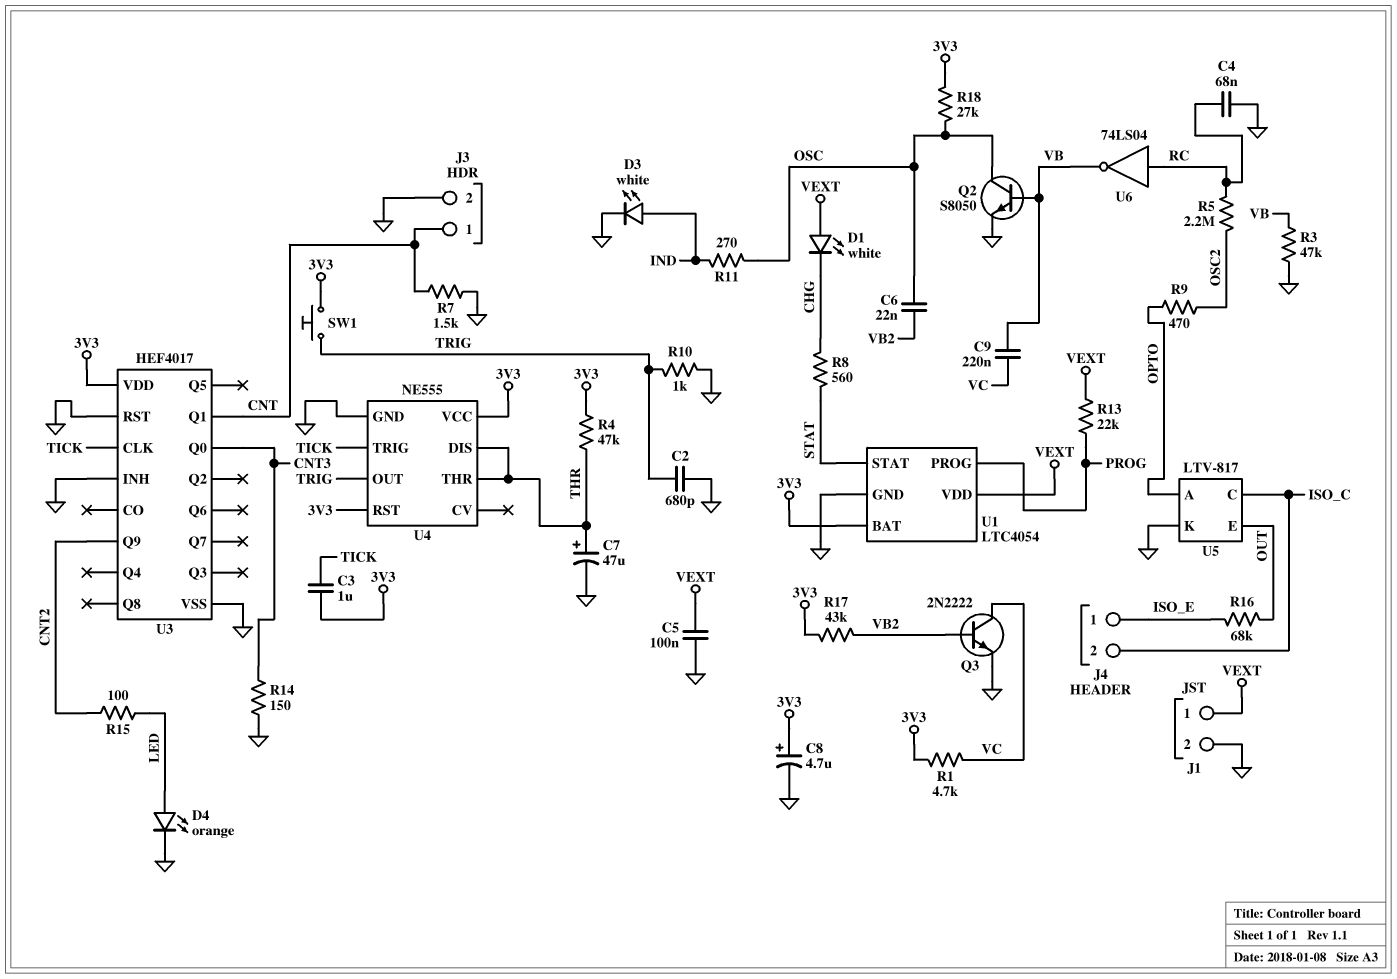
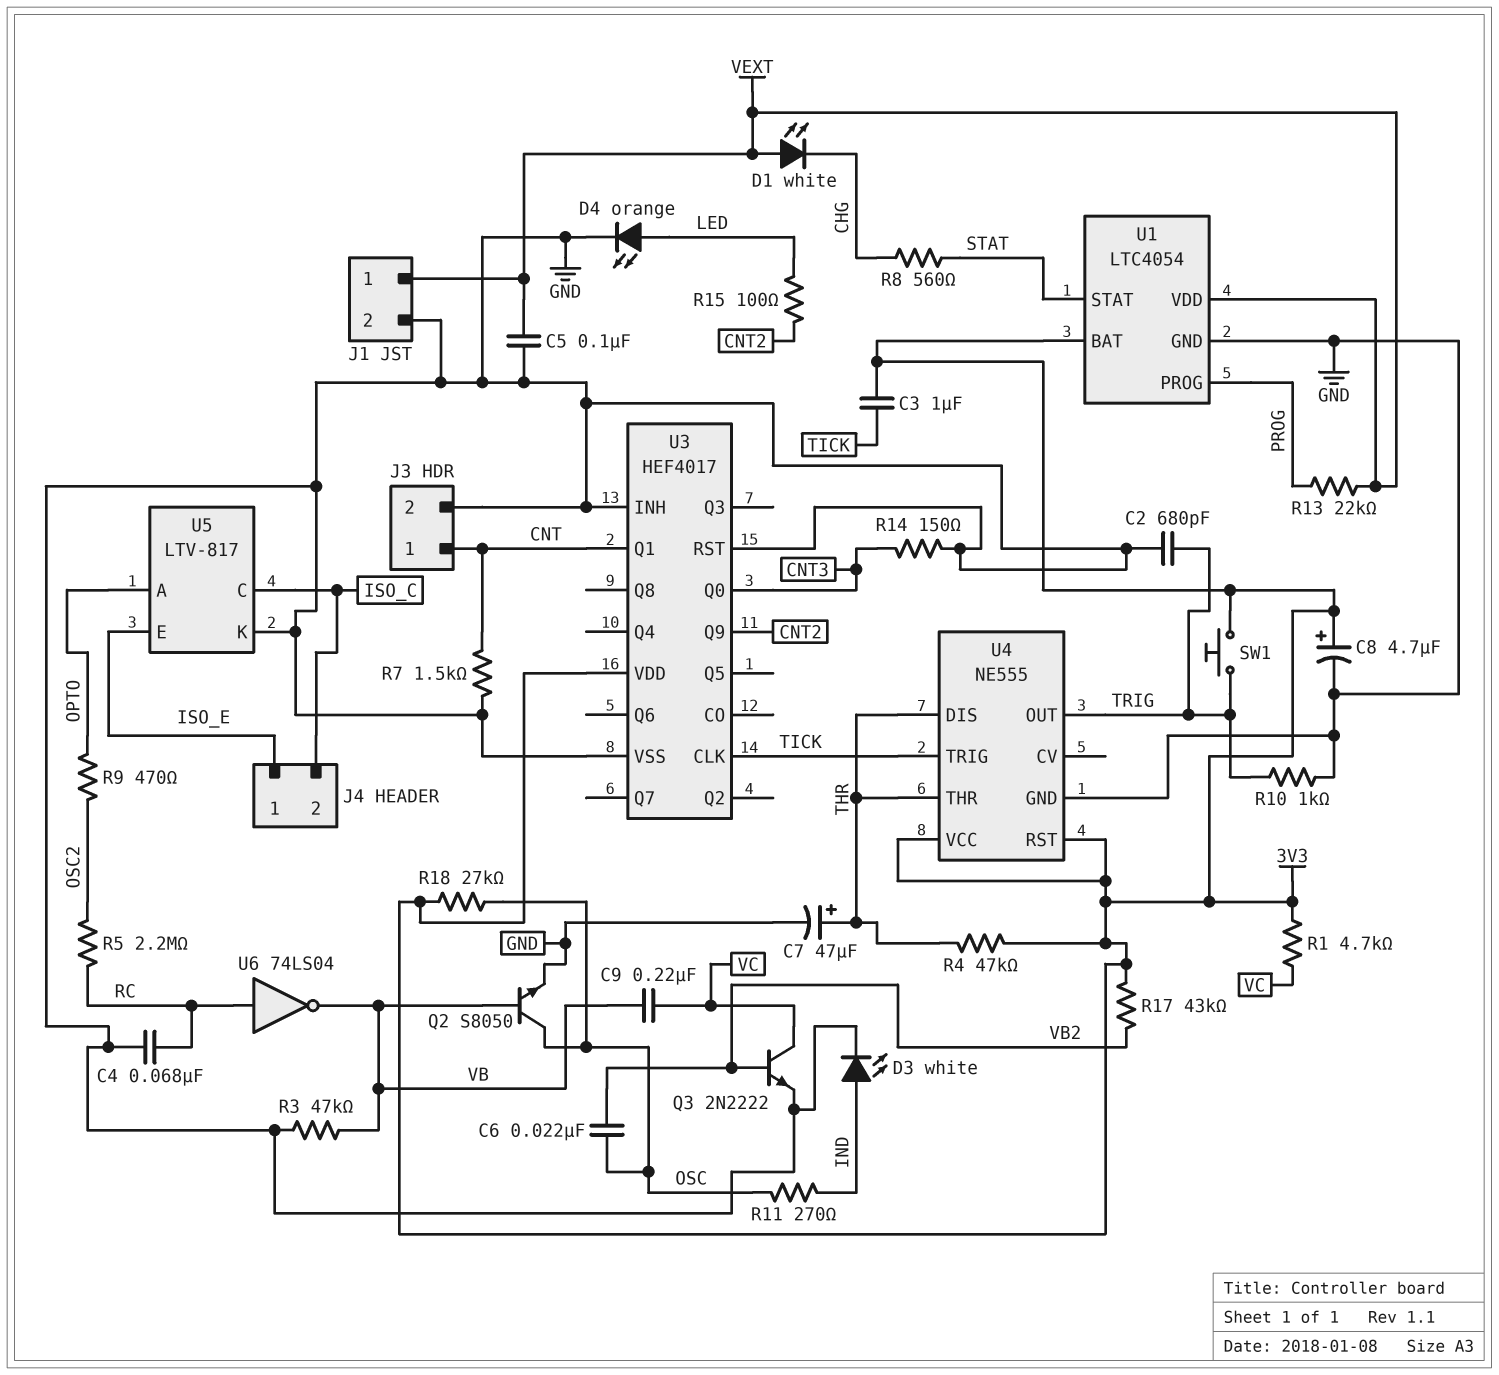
R16: 68k (ISO_E, OUT) -> none
U5 pin E: OUT -> ISO_E

